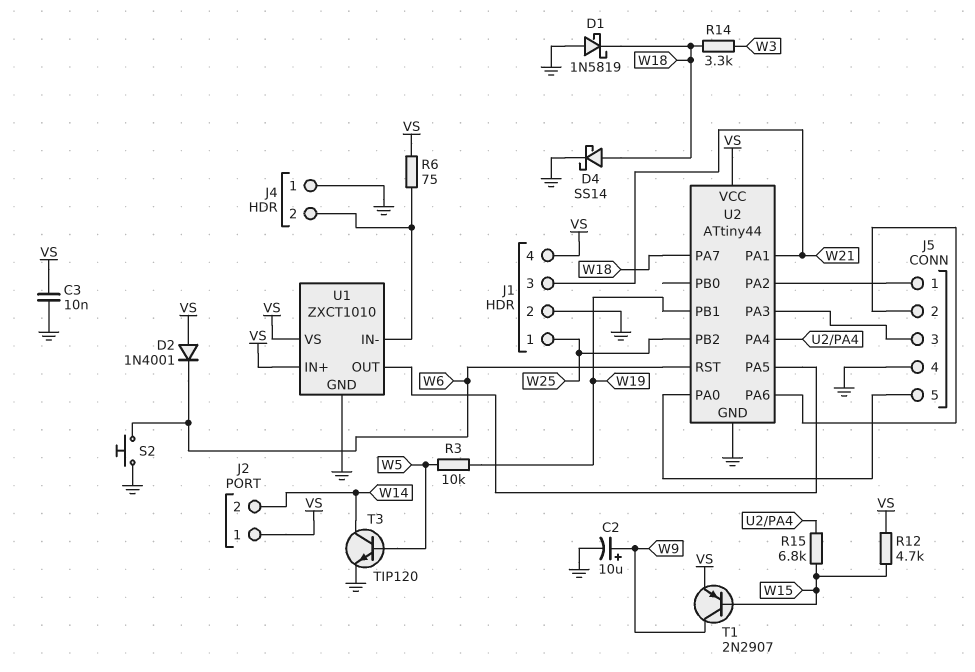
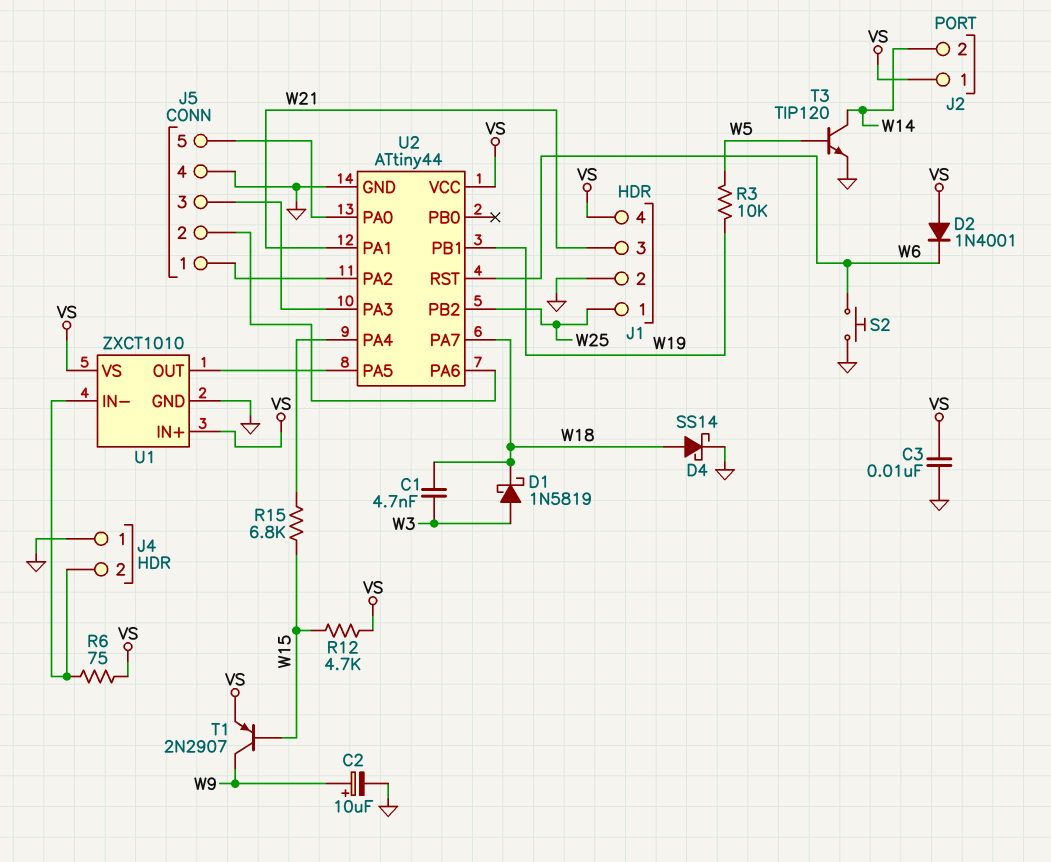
C1: none -> 4.7nF (W3, W18)
D1: schottky 1N5819 (A GND, K W18) -> schottky 1N5819 (A W3, K W18)
R14: 3.3k (W3, W18) -> none

